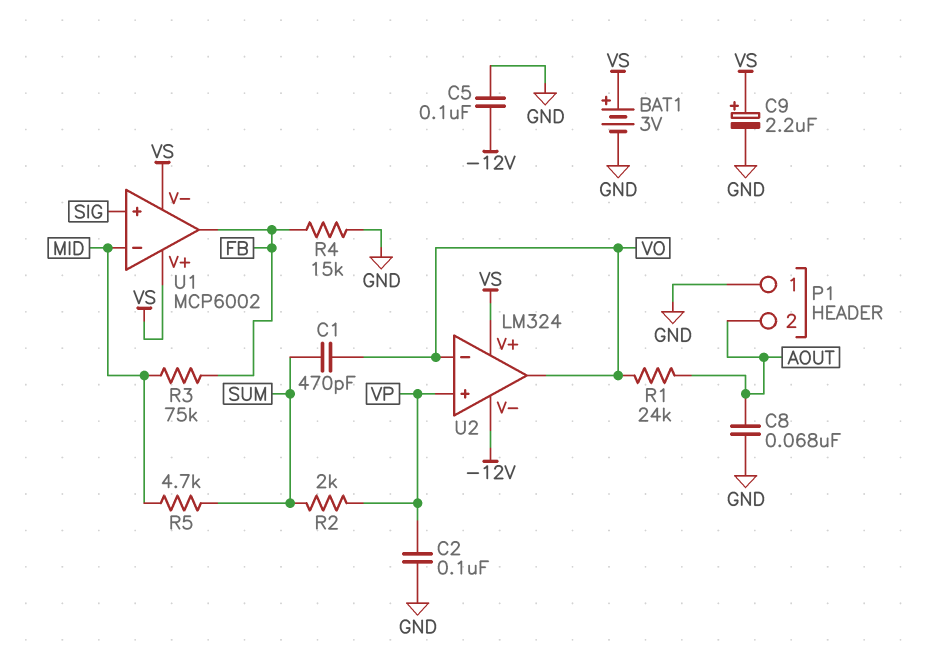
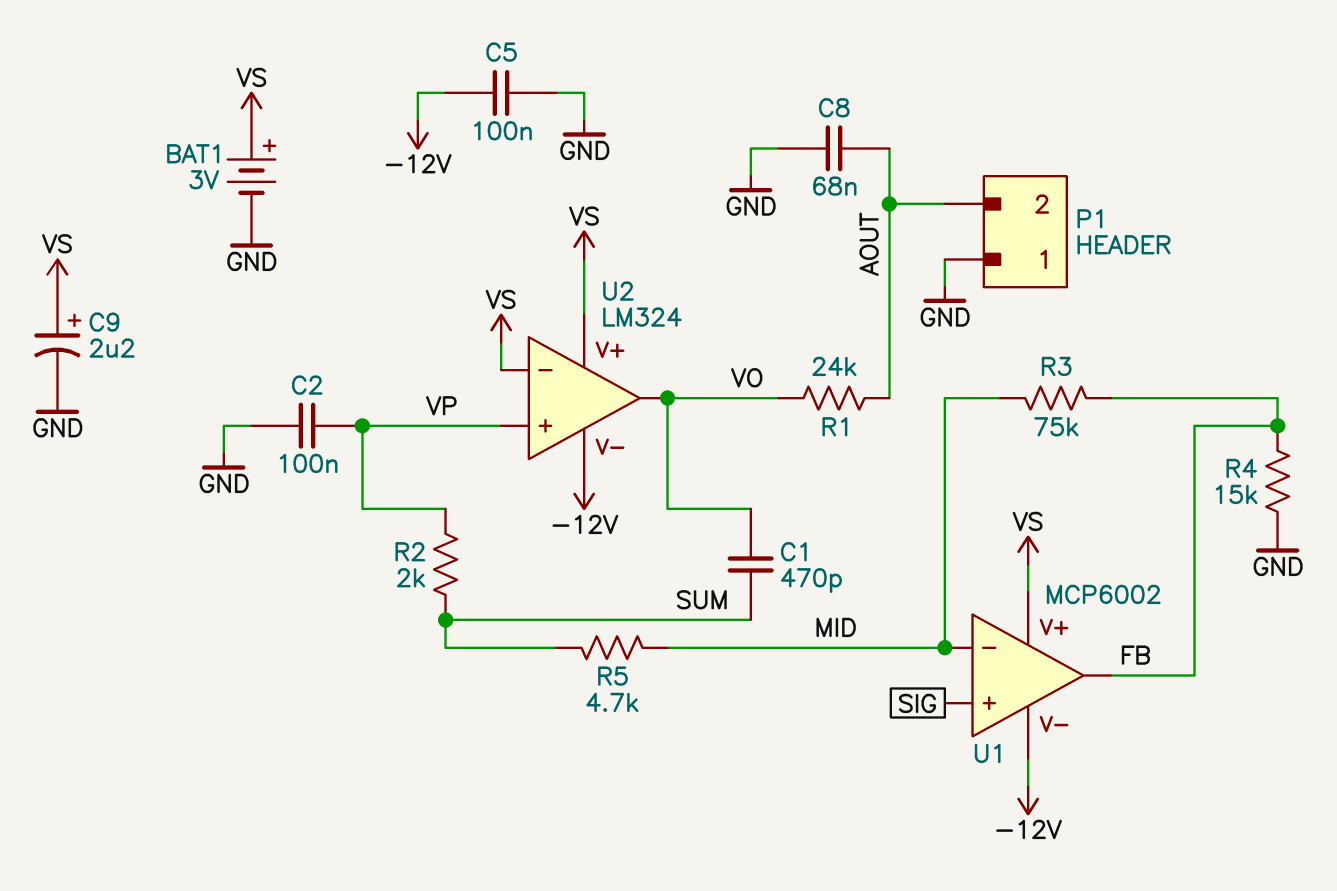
U1 pin V-: VS -> -12V
U2 pin in-: VO -> VS

